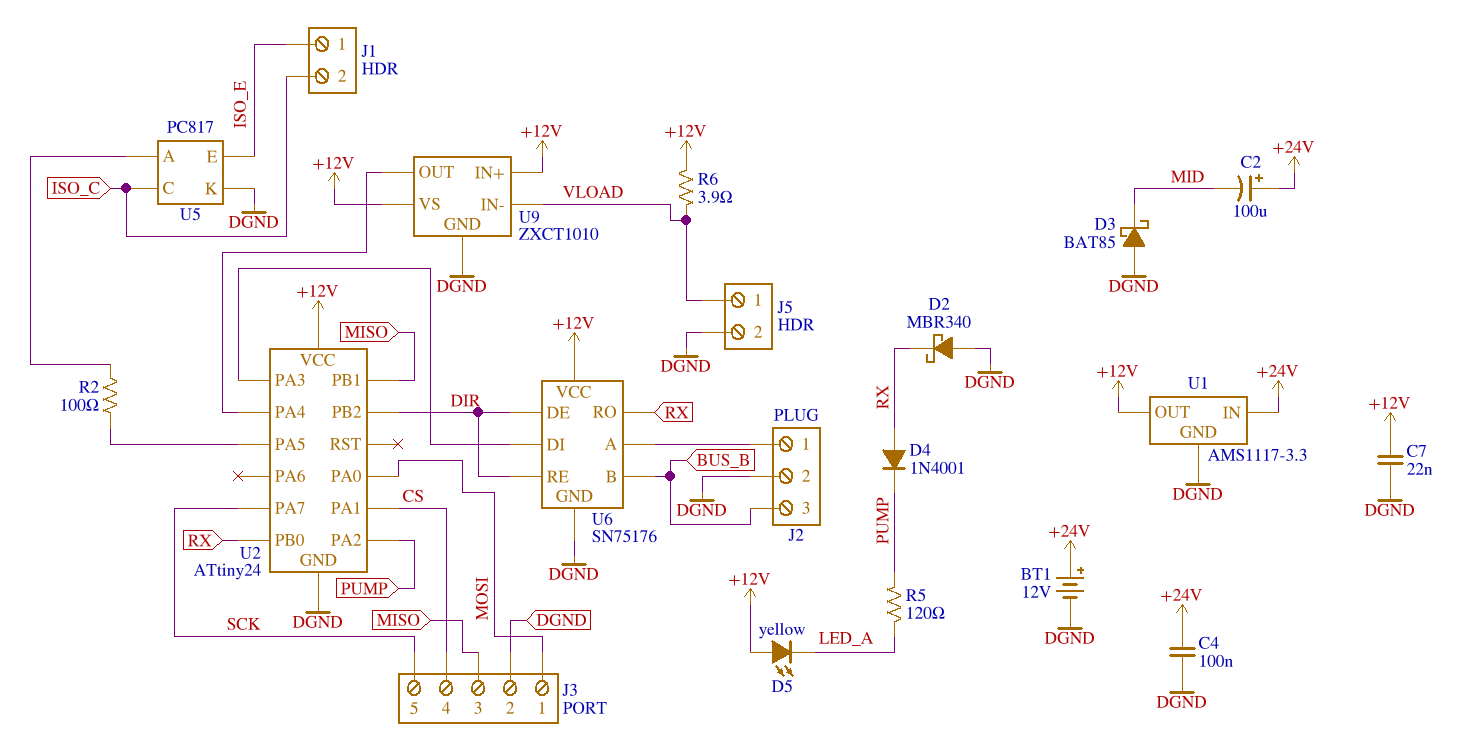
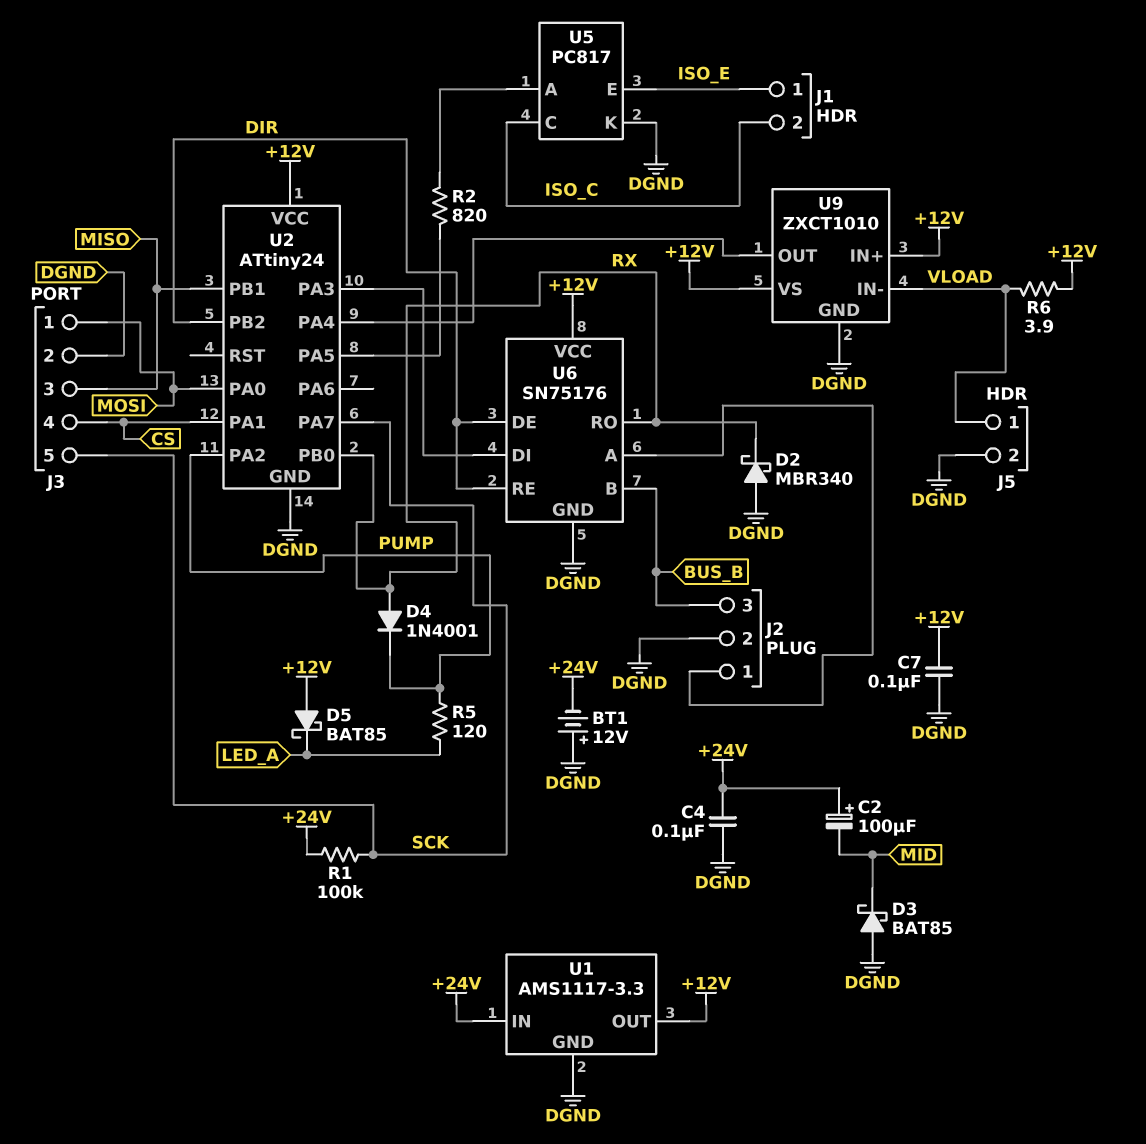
BT1: 12V (plus +24V, minus DGND) -> 12V (plus DGND, minus +24V)
C7: 22nF (+12V, DGND) -> 100nF (+12V, DGND)
D5: LED yellow (A +12V, K LED_A) -> schottky BAT85 (A +12V, K LED_A)
R1: none -> 100k (+24V, SCK)
R2: 100 (U2/PA5, U5/A) -> 820 (U2/PA5, U5/A)

